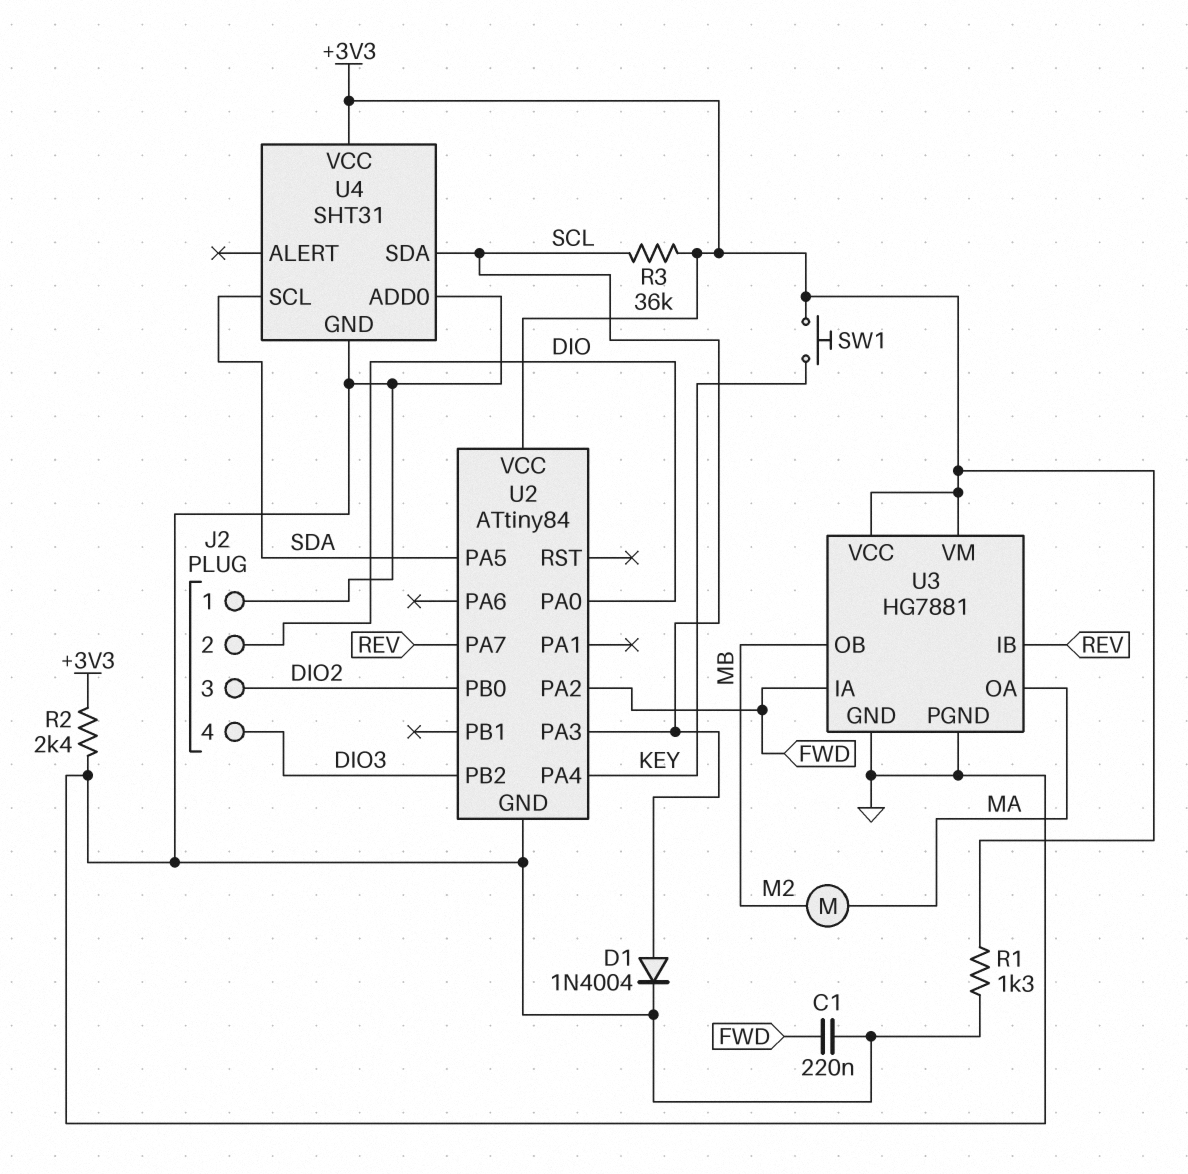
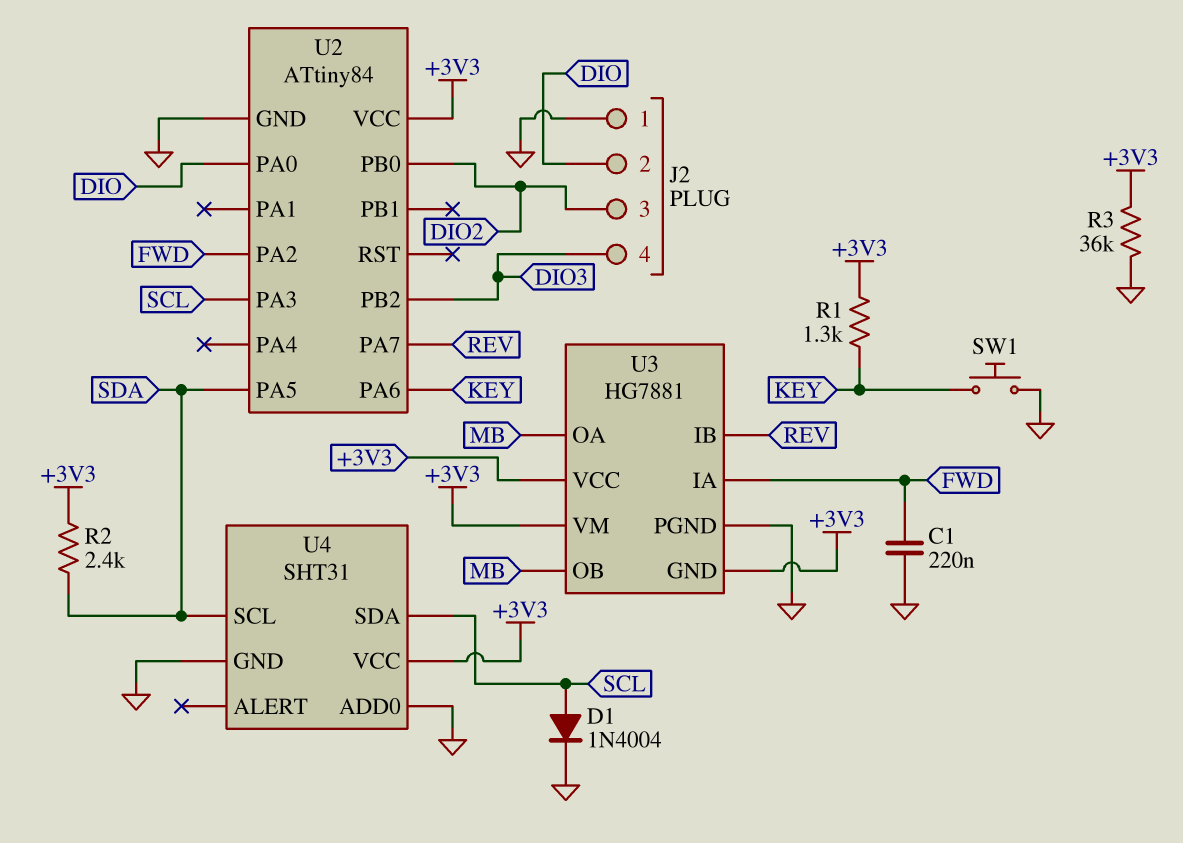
M2: motor (MA, MB) -> none
R1: 1.3k (+3V3, GND) -> 1.3k (+3V3, KEY)
R2: 2.4k (+3V3, GND) -> 2.4k (+3V3, SDA)
R3: 36k (+3V3, SCL) -> 36k (+3V3, GND)
SW1: button (+3V3, KEY) -> button (GND, KEY)
U2 pin PA4: KEY -> none
U2 pin PA6: none -> KEY
U3 pin GND: GND -> +3V3
U3 pin OA: MA -> MB

